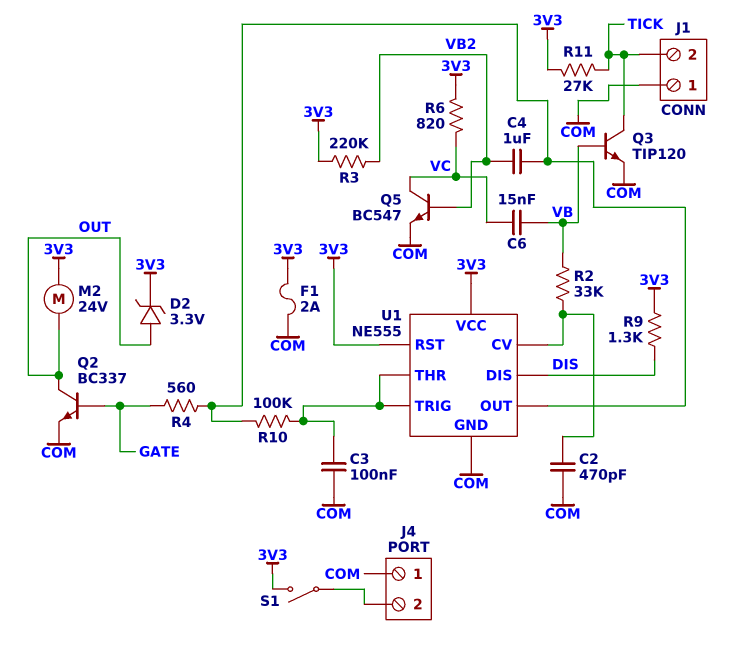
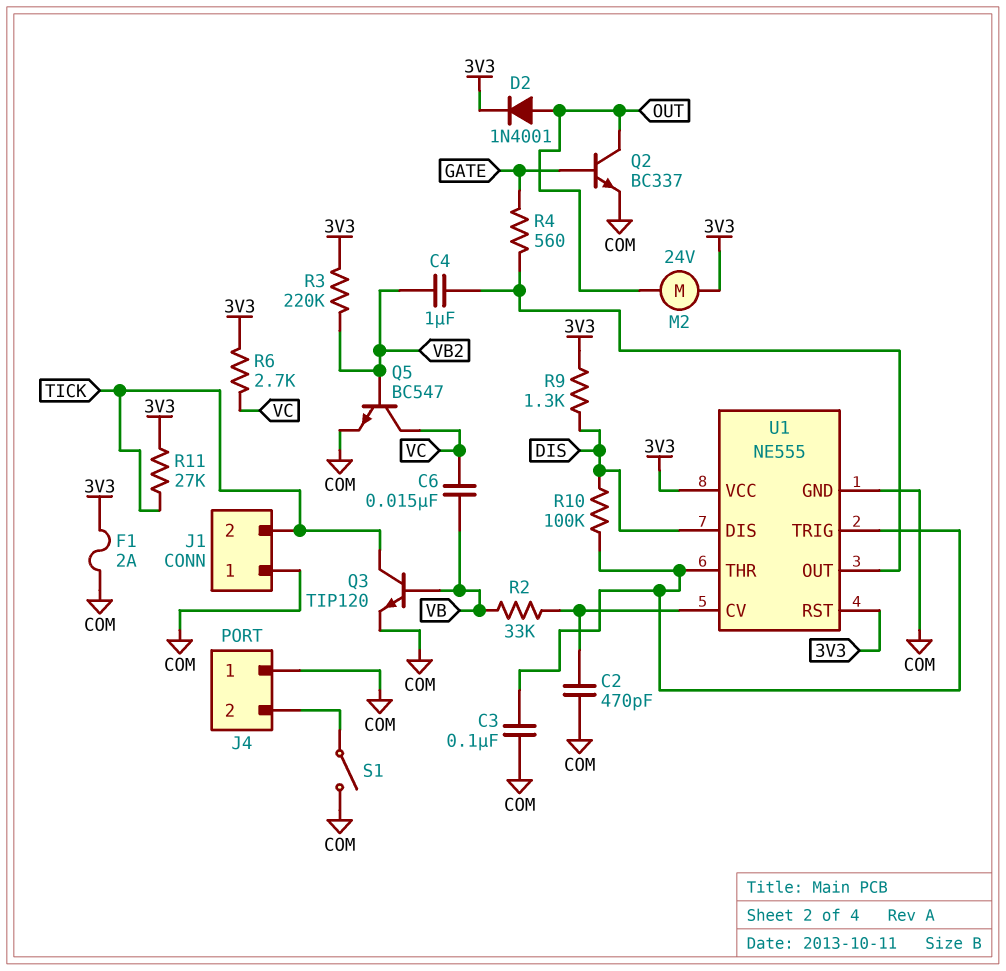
D2: zener 3.3V (A OUT, K 3V3) -> diode 1N4001 (A OUT, K 3V3)
R6: 820 (3V3, VC) -> 2.7k (3V3, VC)
R10: 100k (U1/OUT, U1/THR) -> 100k (DIS, U1/THR)
S1: switch (3V3, J4/2) -> switch (COM, J4/2)

